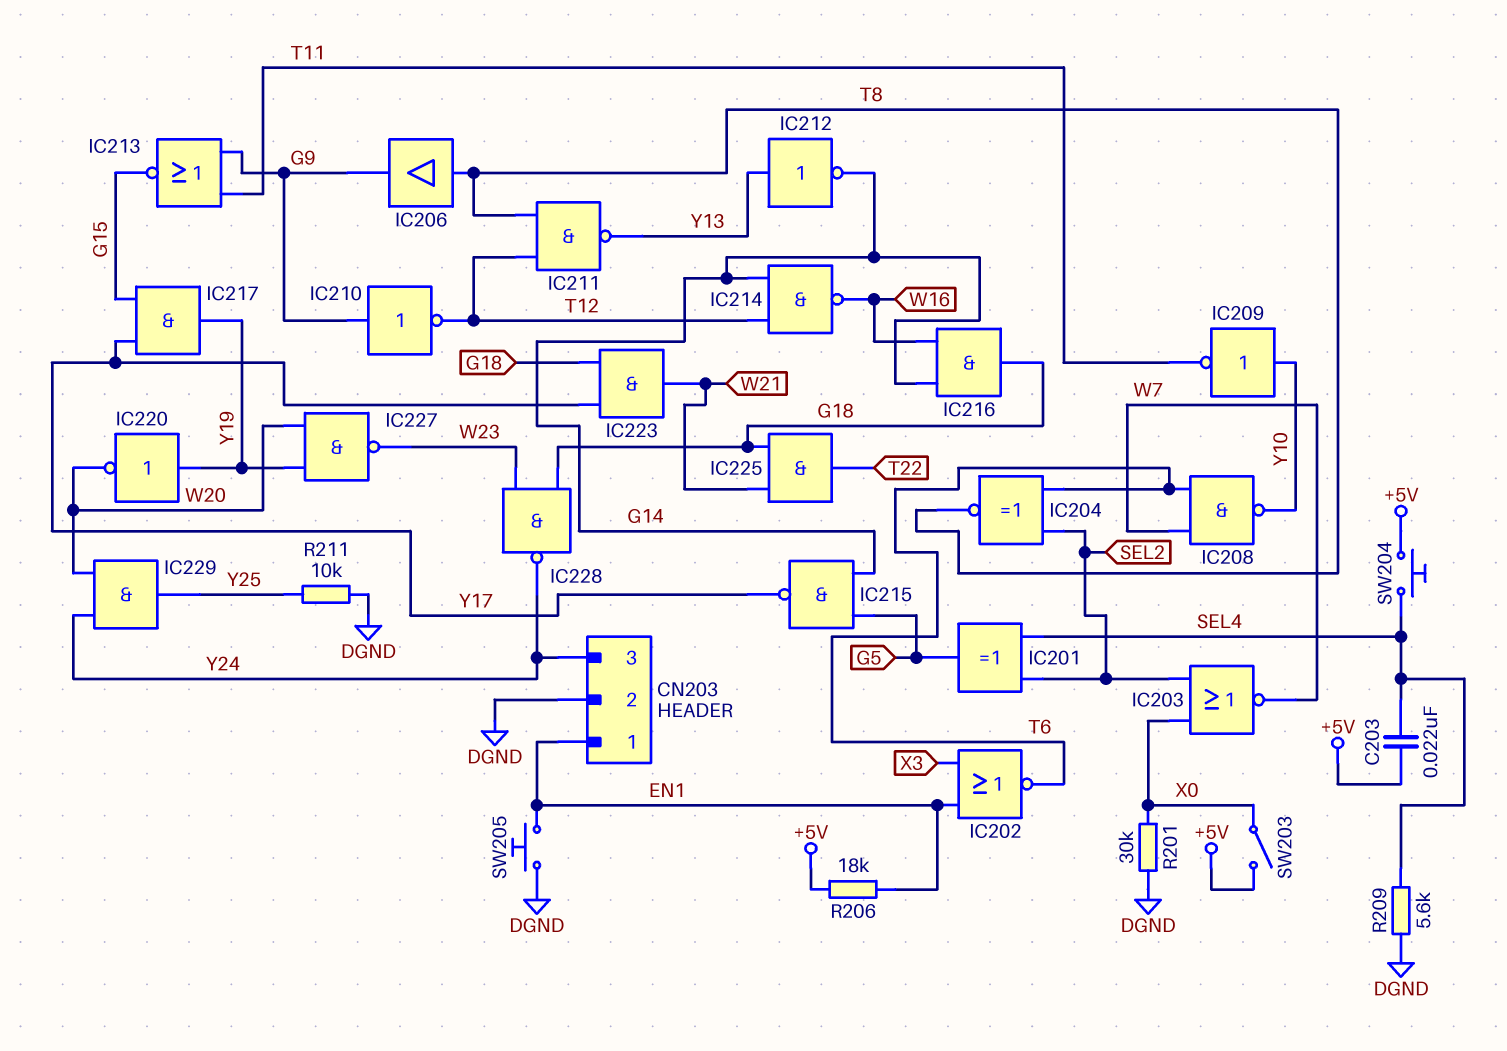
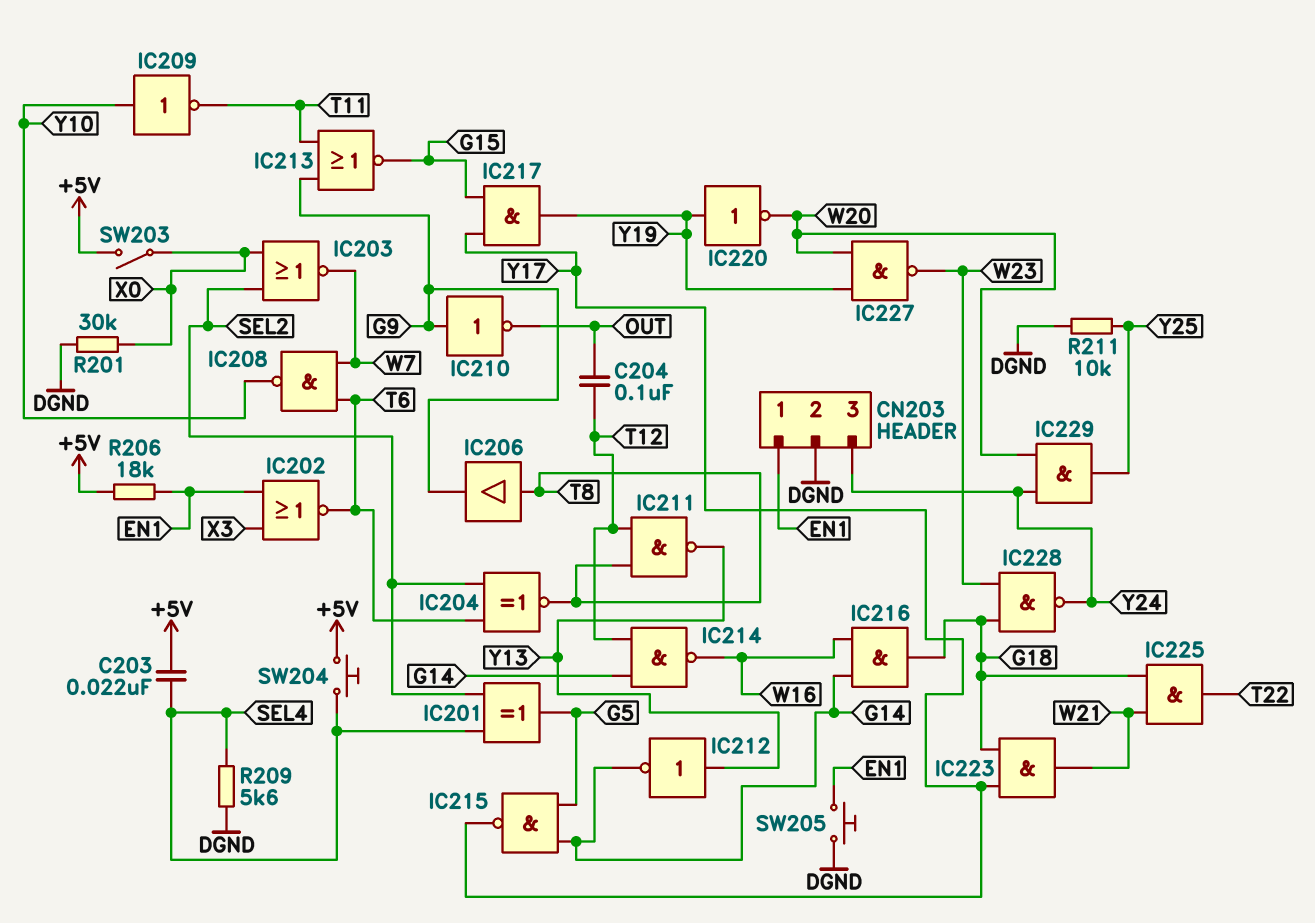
C204: none -> 100nF (OUT, T12)
IC210: NOT (in G9, out T12) -> NOT (in G9, out OUT)

